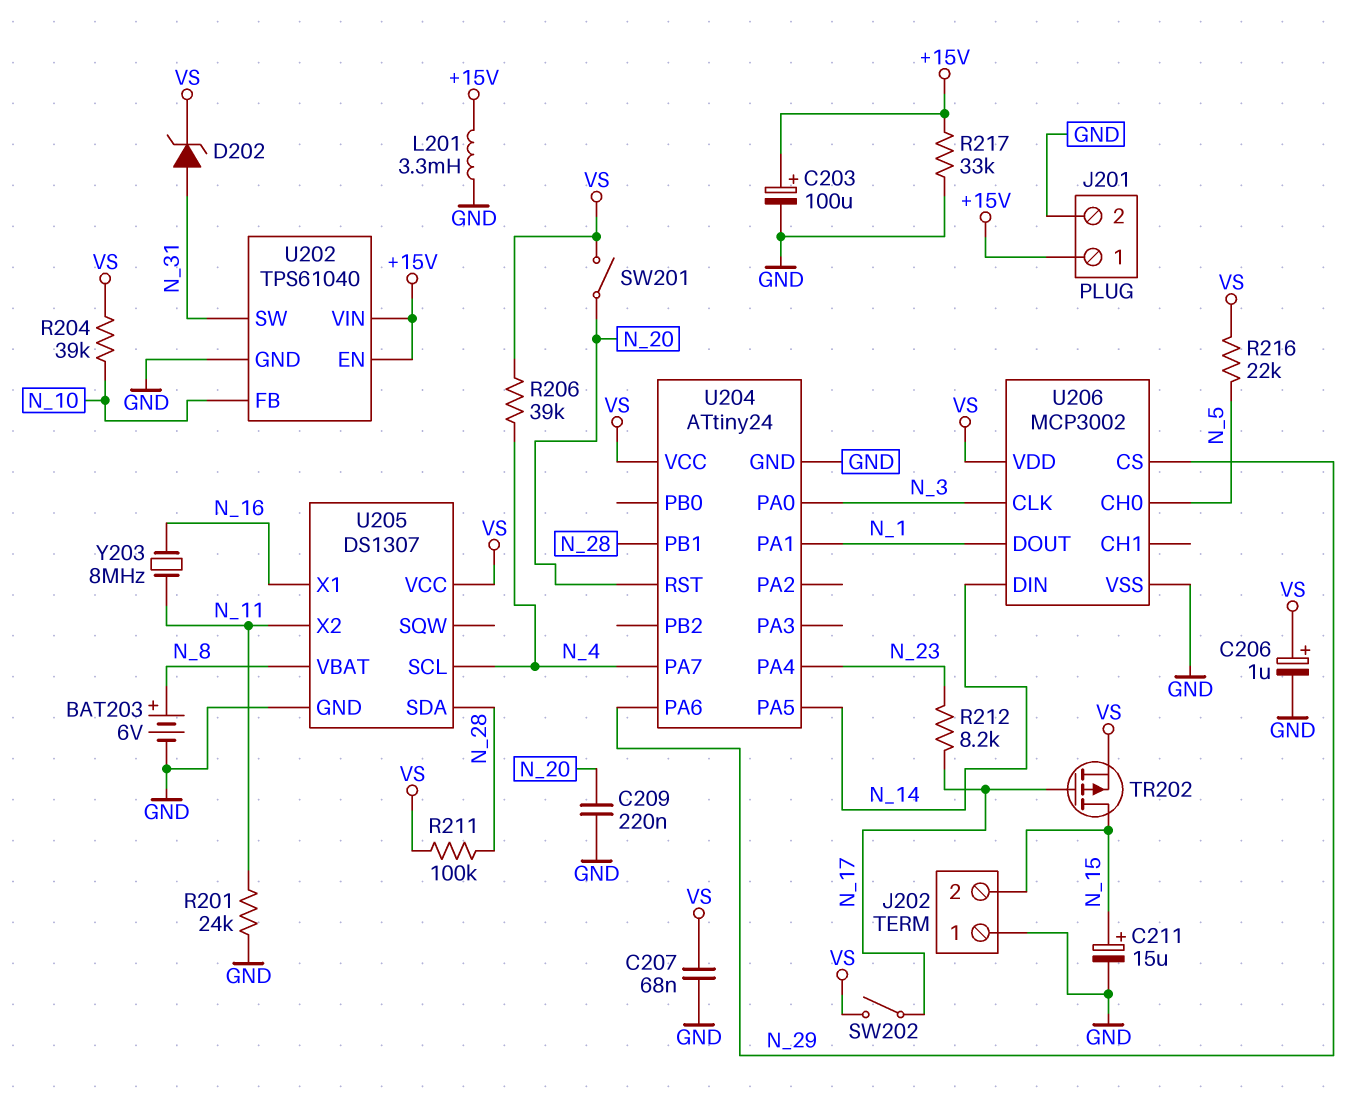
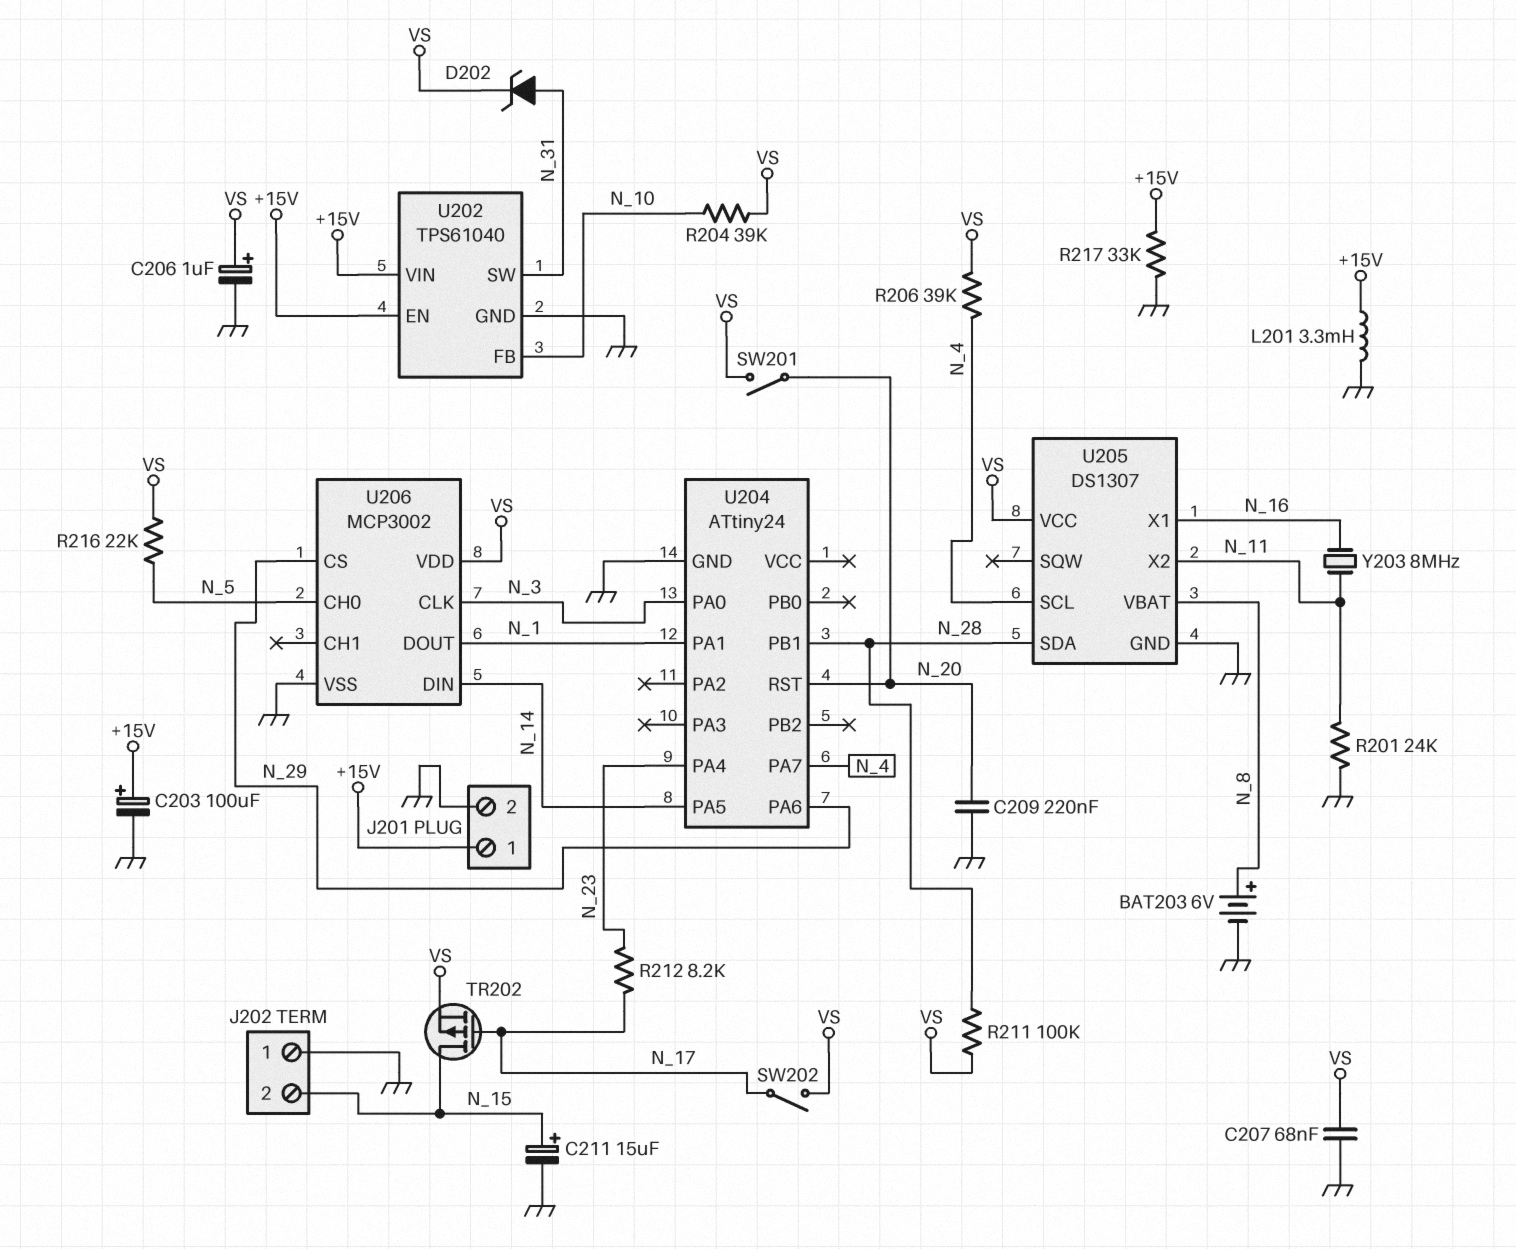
U204 pin VCC: VS -> none

